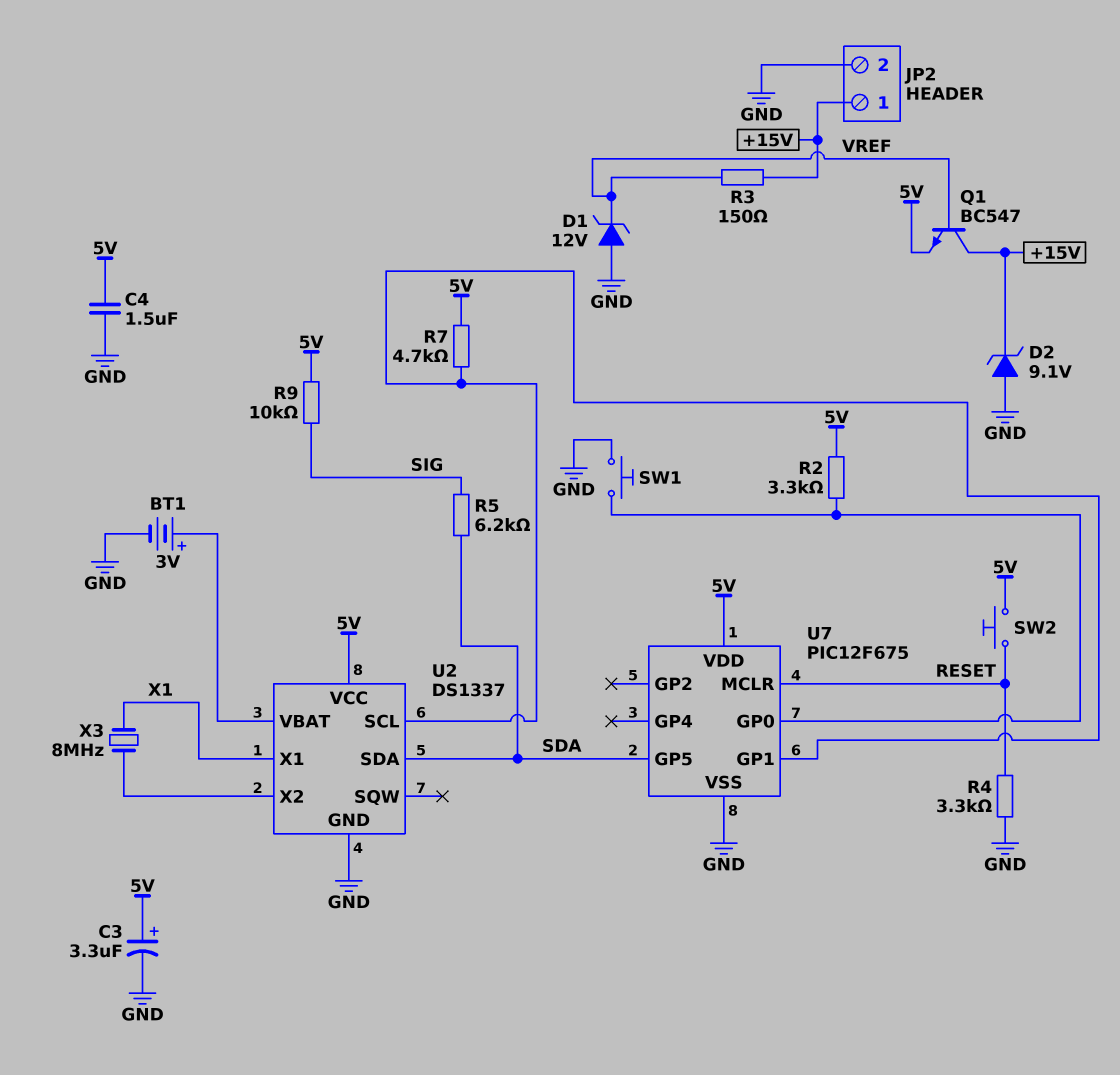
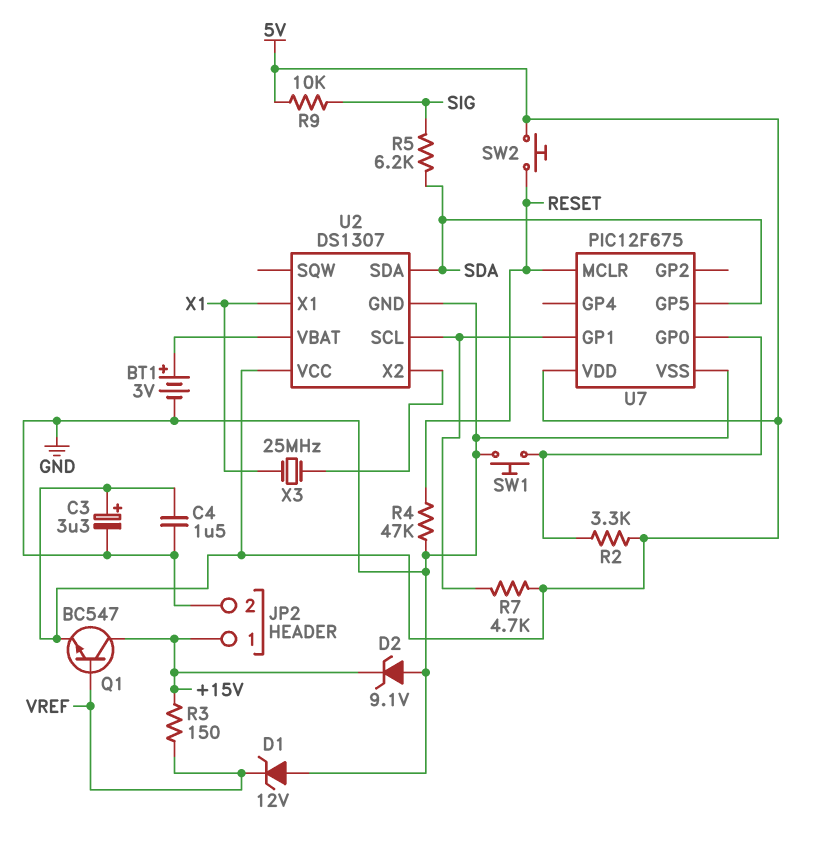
R4: 3.3k (GND, RESET) -> 47k (GND, RESET)
U2: DS1337 -> DS1307
X3: 8MHz (U2/X2, X1) -> 25MHz (U2/X2, X1)

